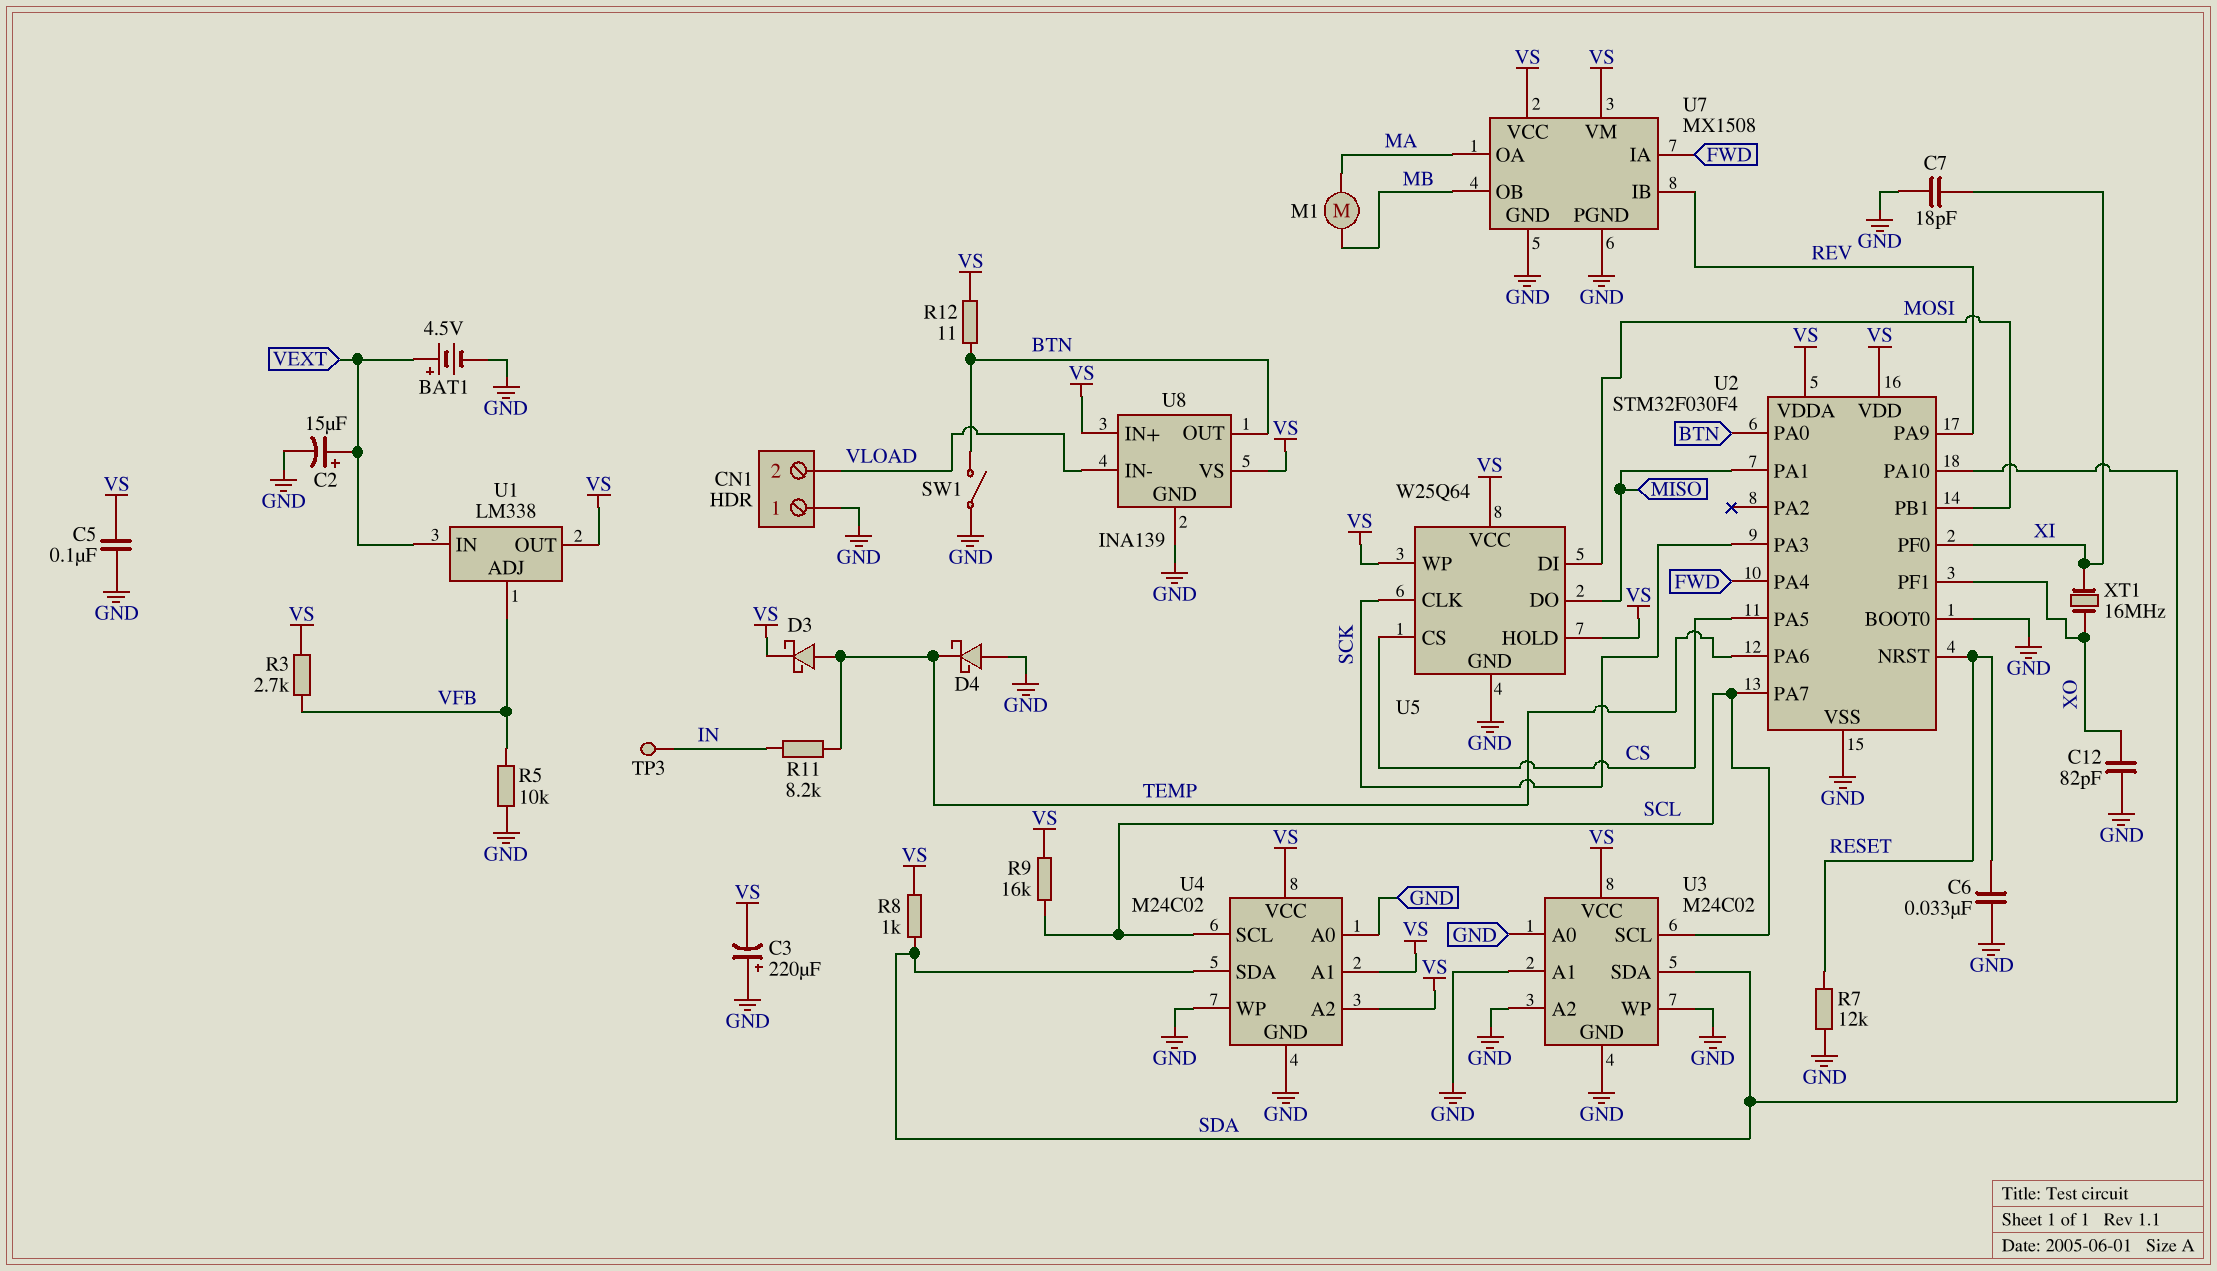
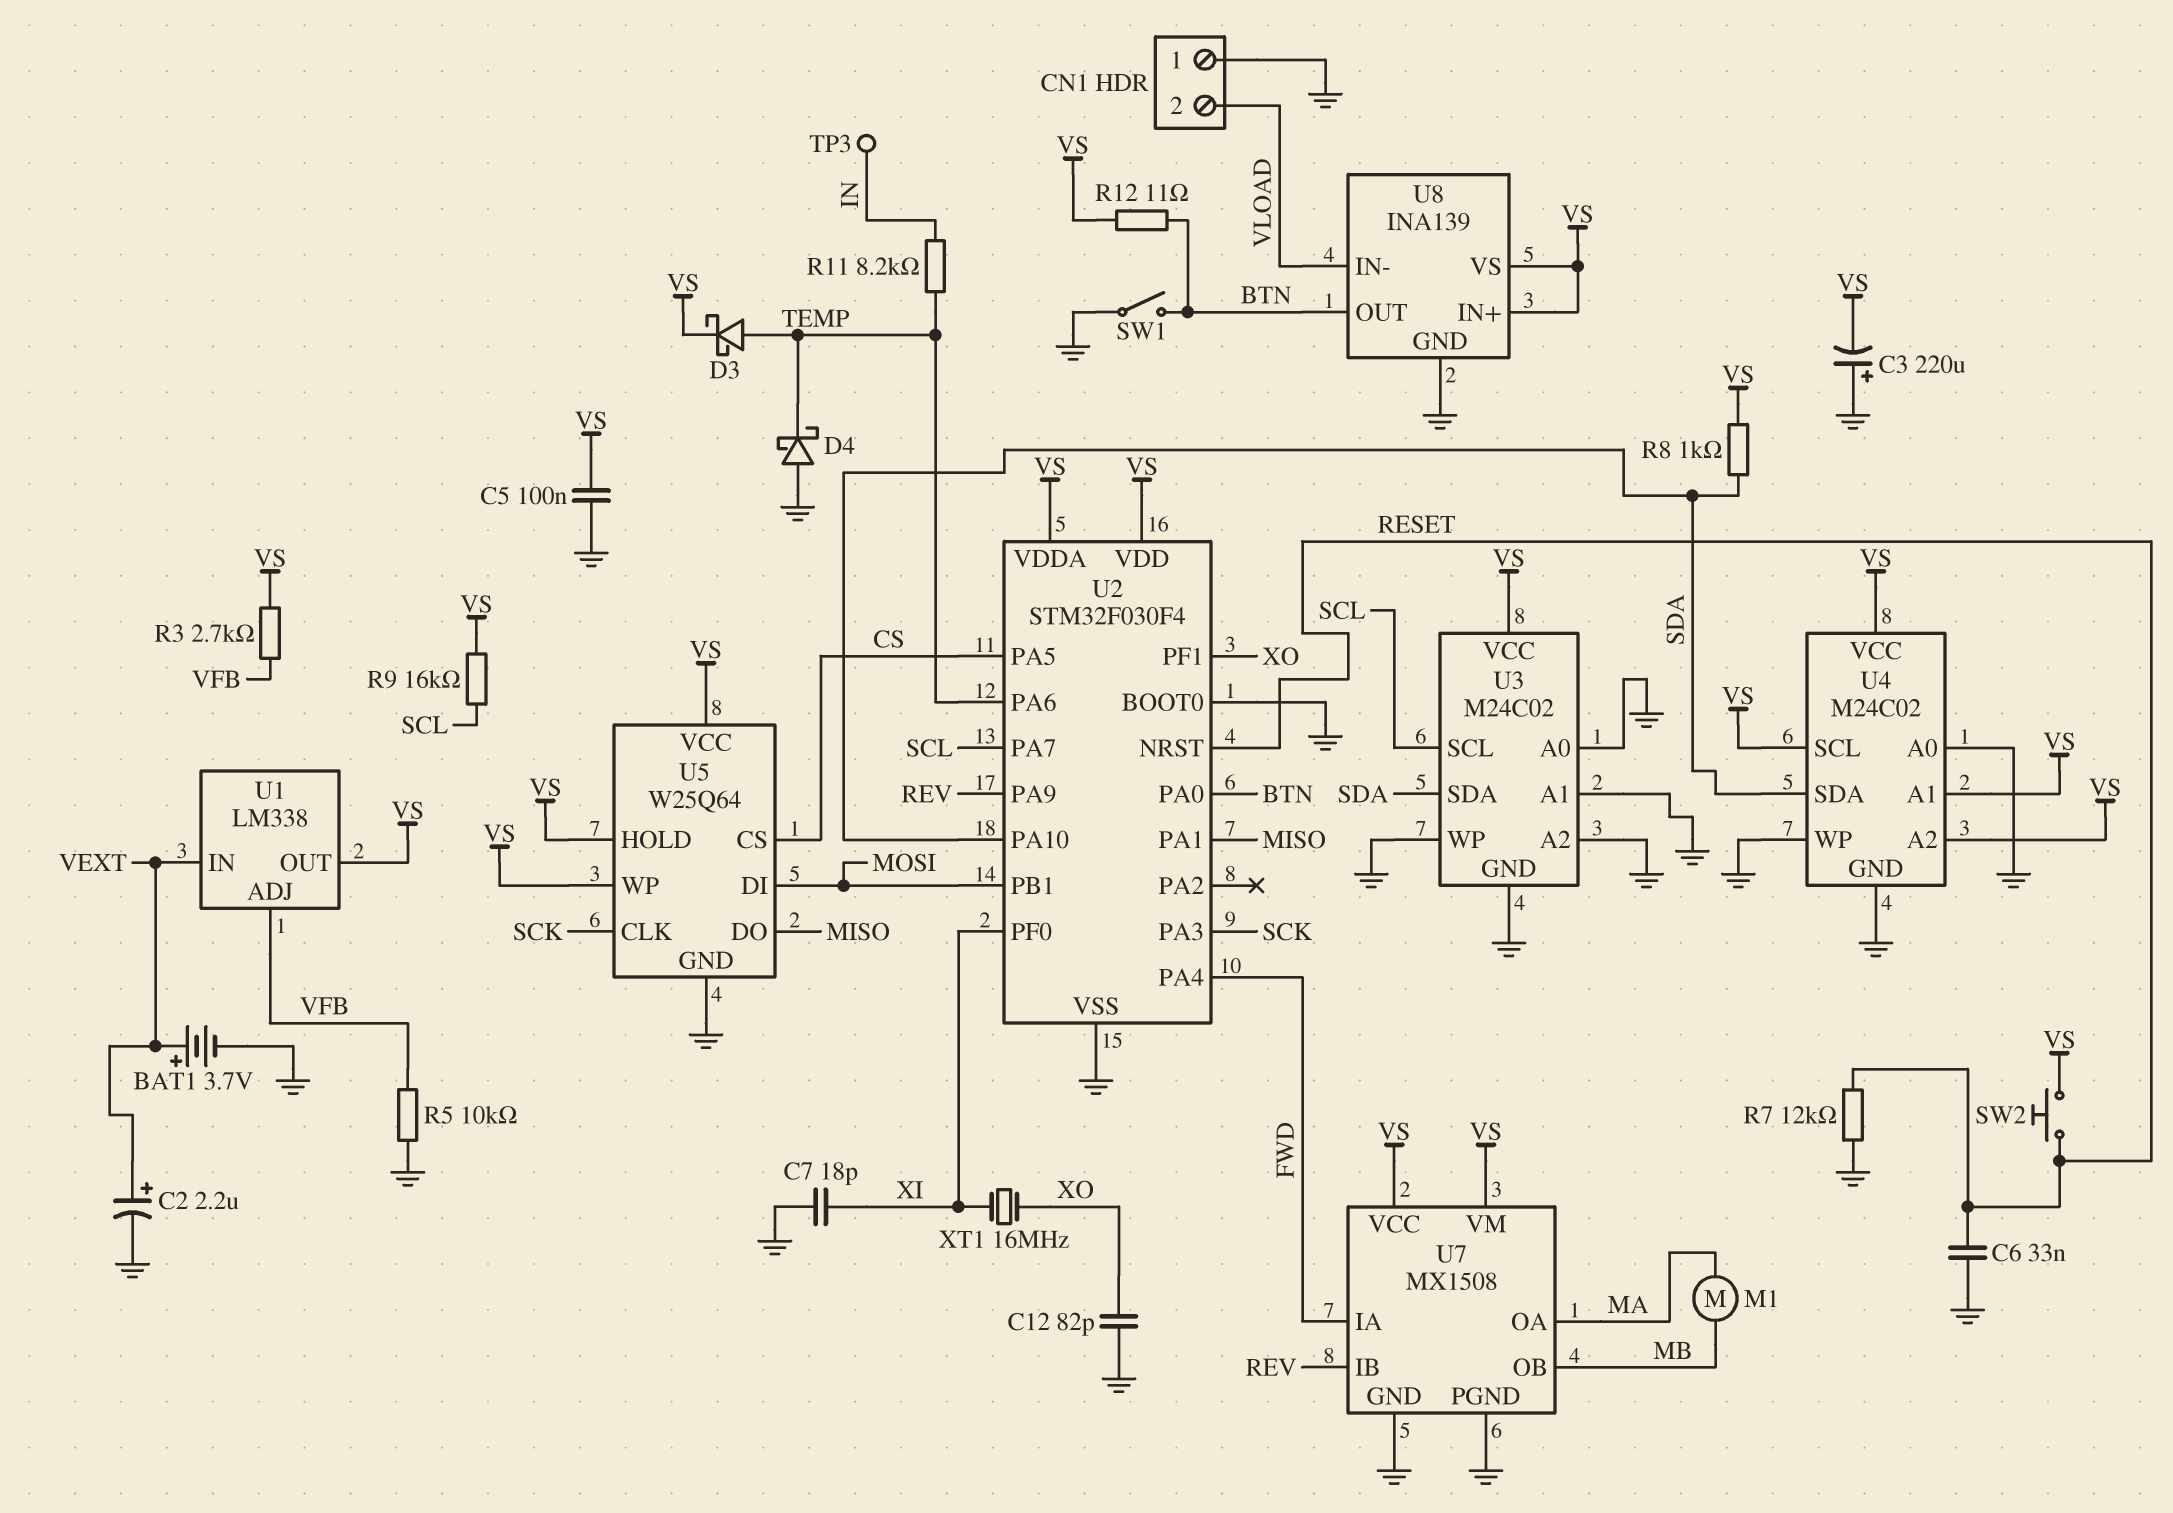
BAT1: 4.5V (plus VEXT, minus GND) -> 3.7V (plus VEXT, minus GND)
C2: 15uF (plus VEXT, minus GND) -> 2.2uF (plus VEXT, minus GND)
SW2: none -> button (RESET, VS)
U4 pin SCL: SCL -> VS

